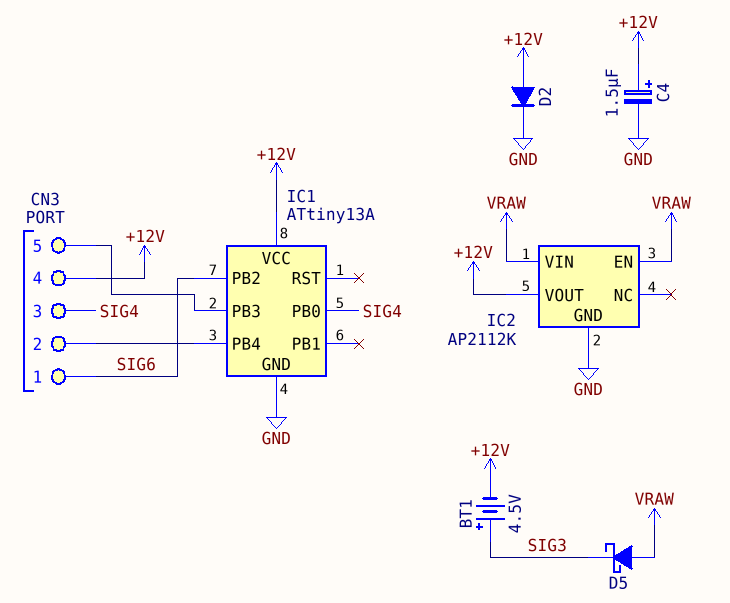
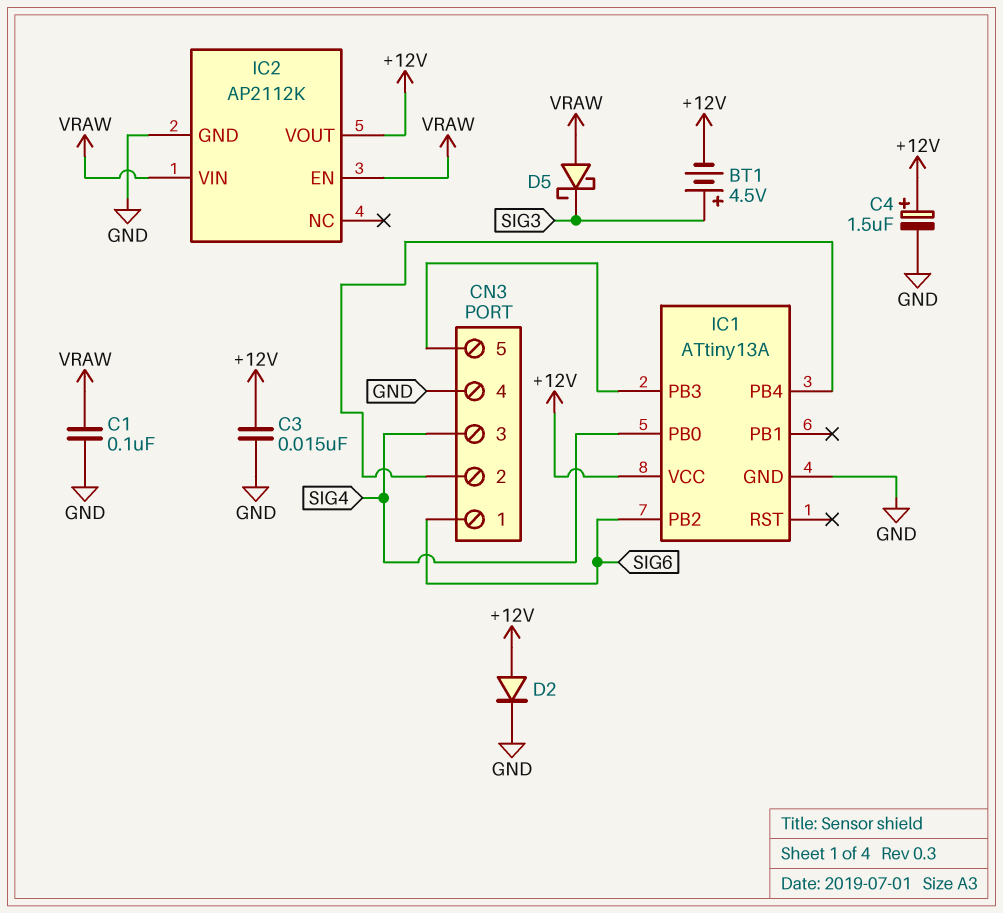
C1: none -> 100nF (GND, VRAW)
C3: none -> 15nF (+12V, GND)
CN3 pin 4: +12V -> GND

